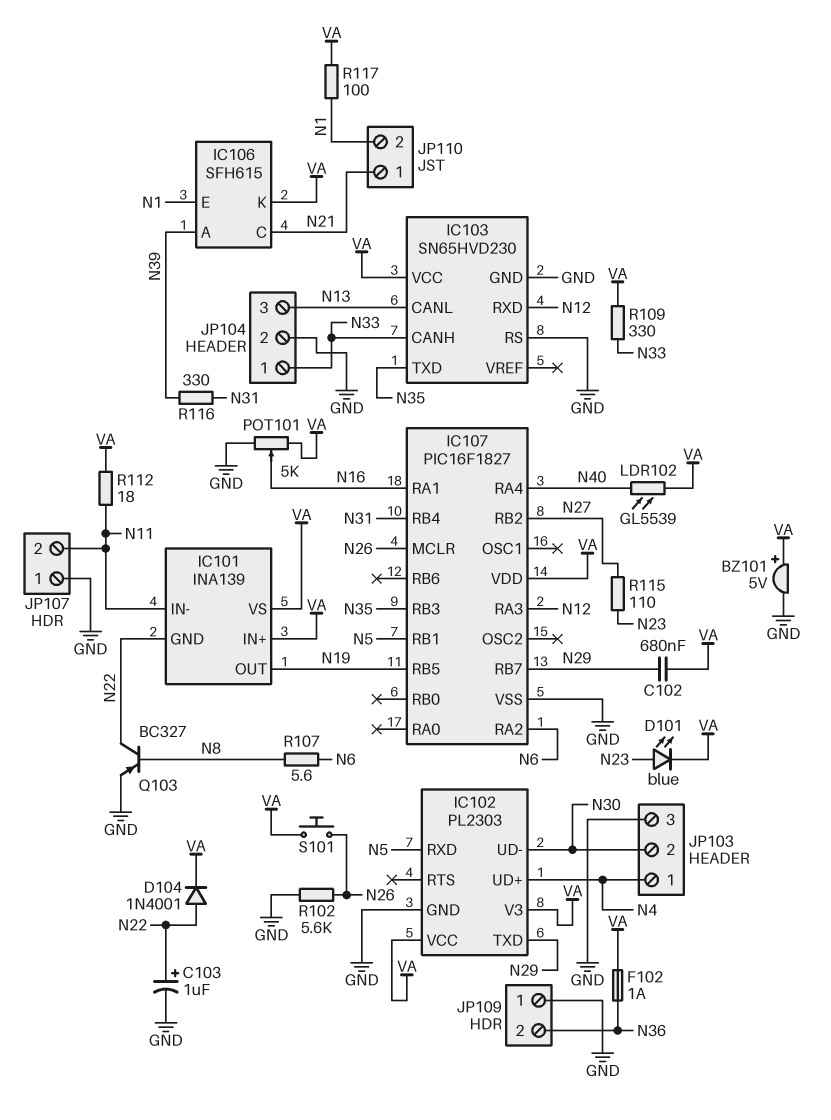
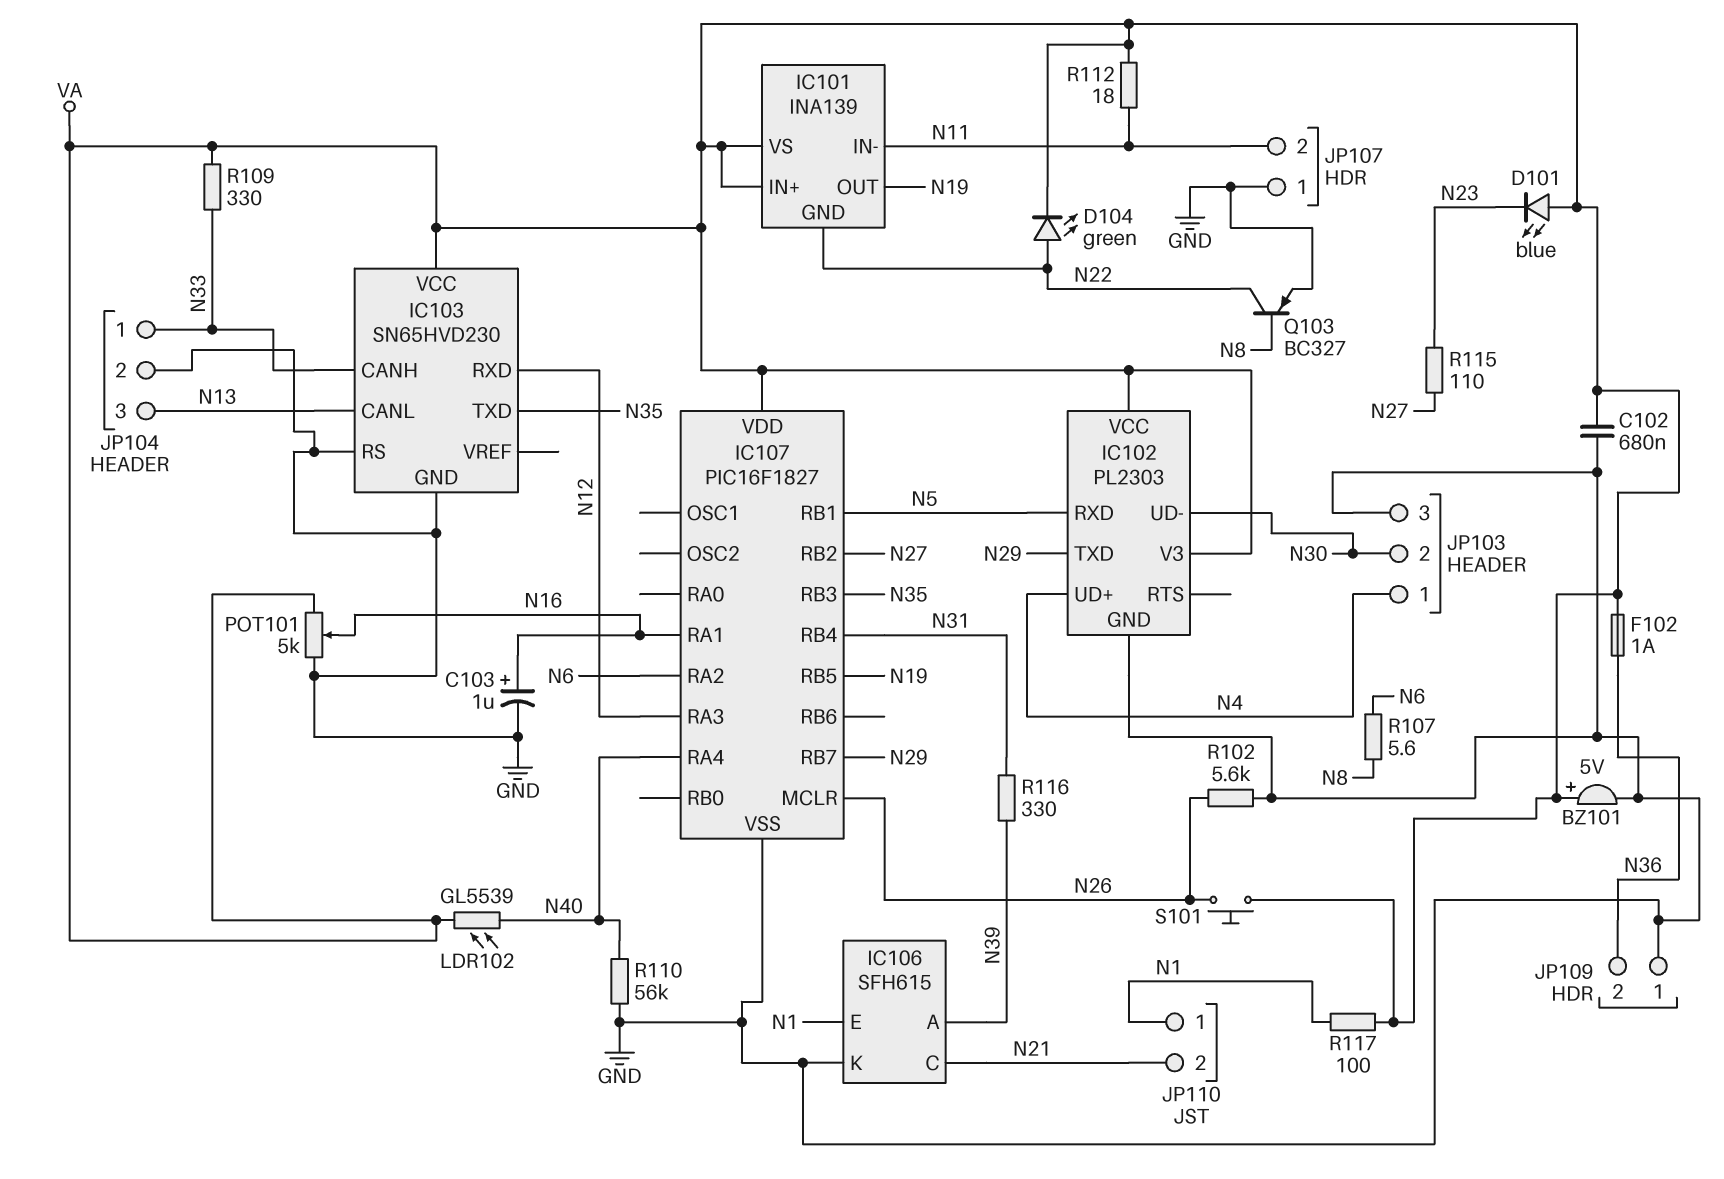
C102: 680nF (N29, VA) -> 680nF (GND, VA)
C103: 1uF (plus N22, minus GND) -> 1uF (plus N16, minus GND)
D101: LED blue (A N23, K VA) -> LED blue (A VA, K N23)
D104: diode 1N4001 (A N22, K VA) -> LED green (A N22, K VA)
IC106 pin K: VA -> GND
JP110 pin 1: N21 -> N1
JP110 pin 2: N1 -> N21
R110: none -> 56k (GND, N40)

